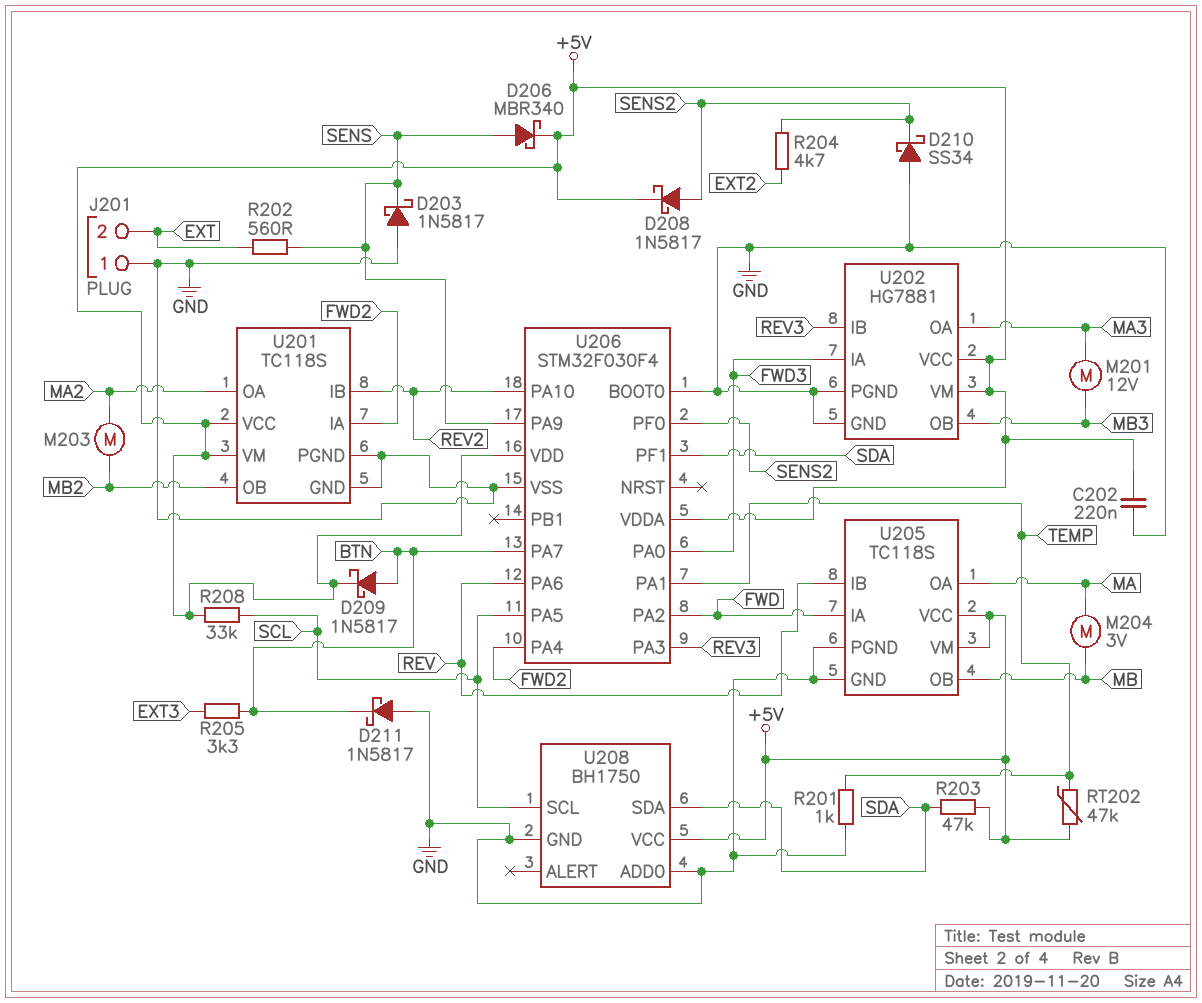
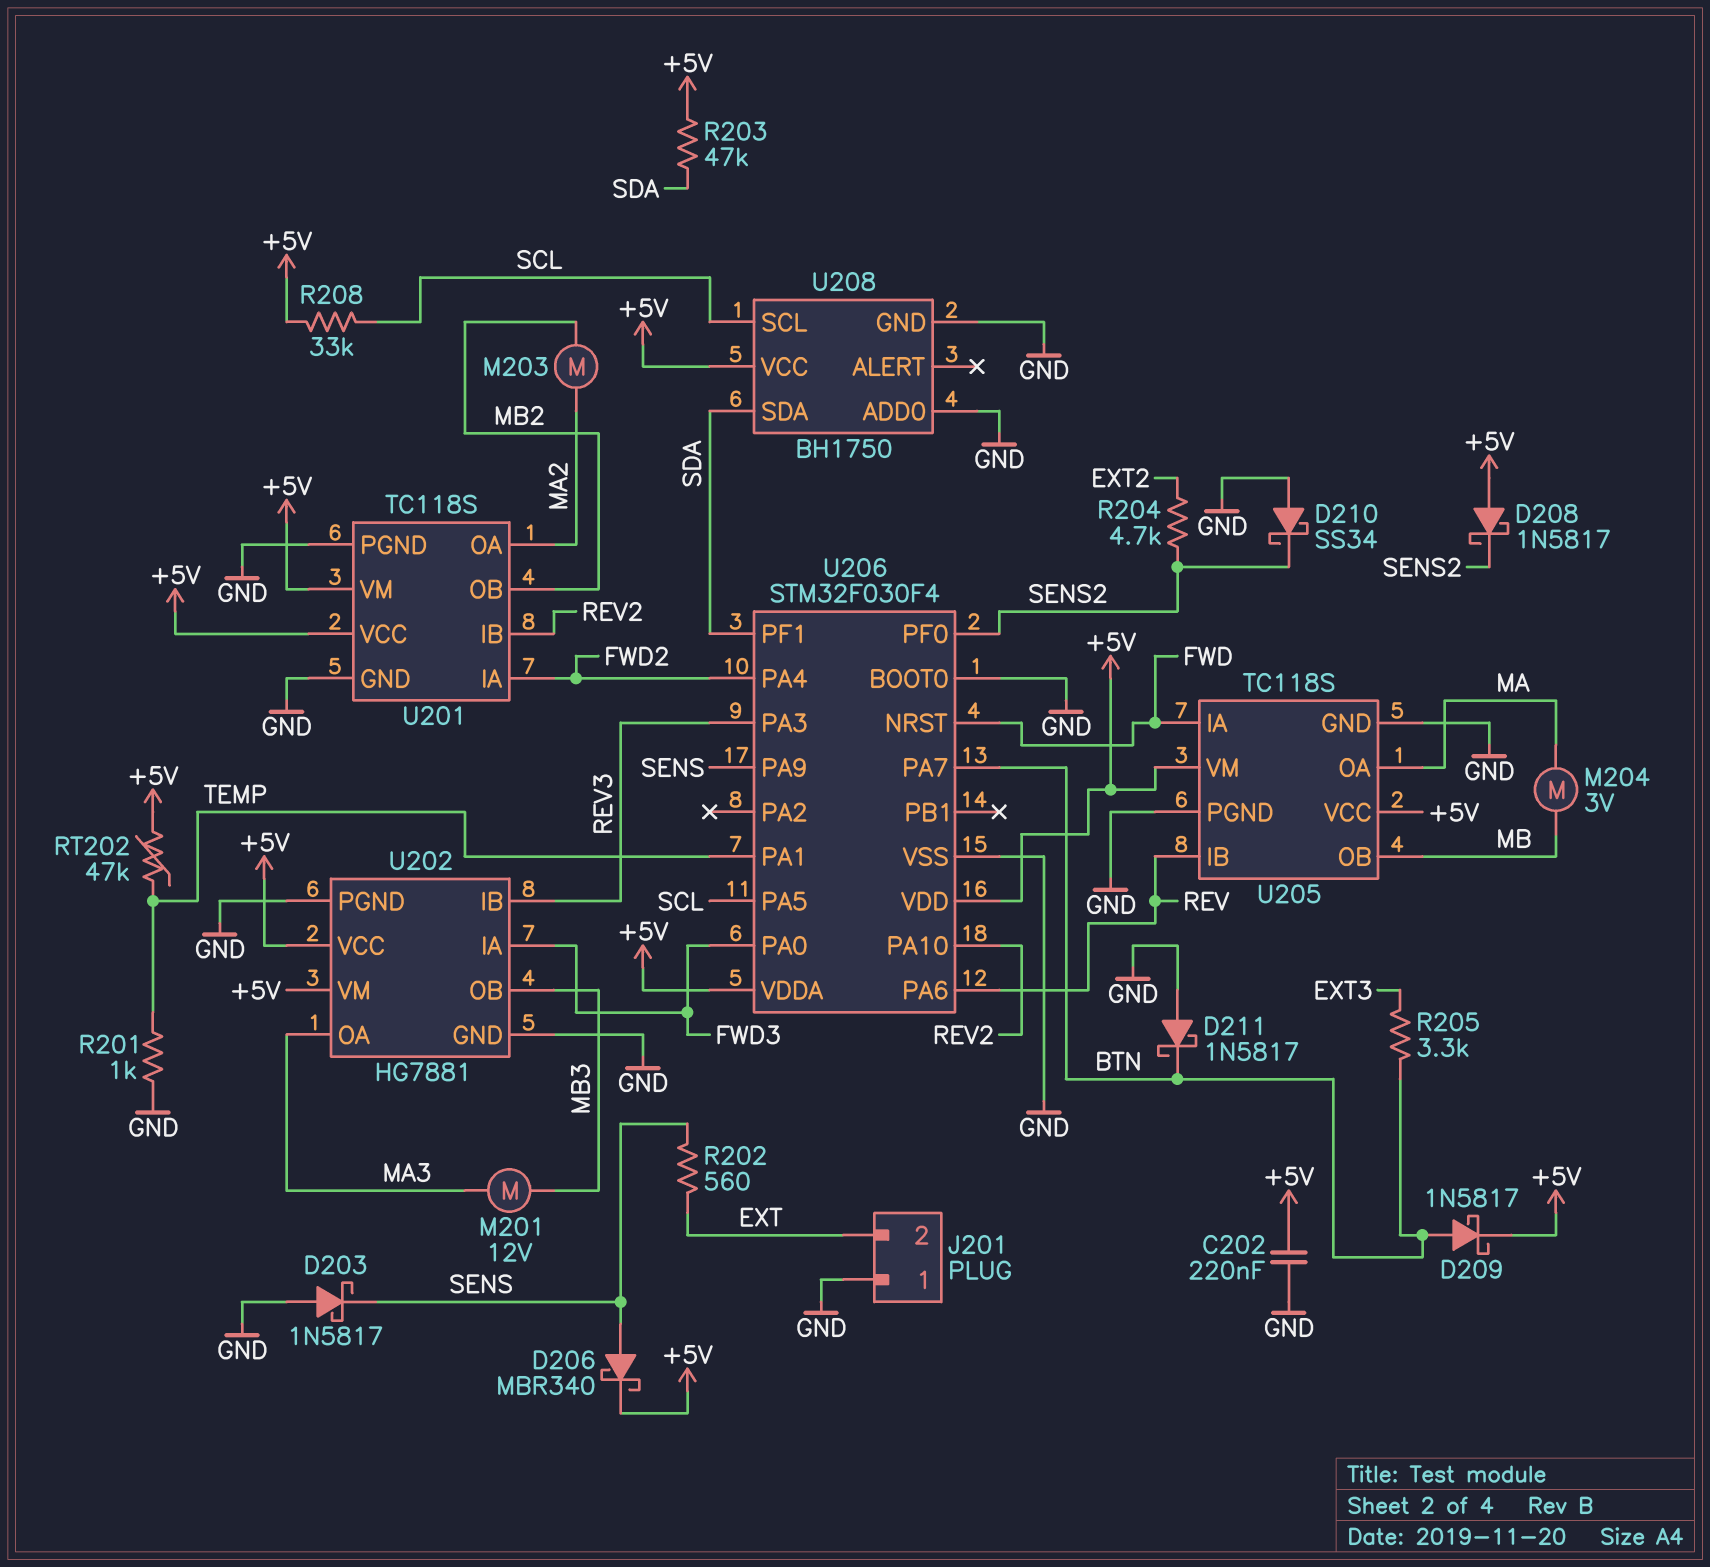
D208: schottky 1N5817 (A SENS2, K +5V) -> schottky 1N5817 (A +5V, K SENS2)
U206 pin NRST: none -> FWD
U206 pin PA2: FWD -> none

